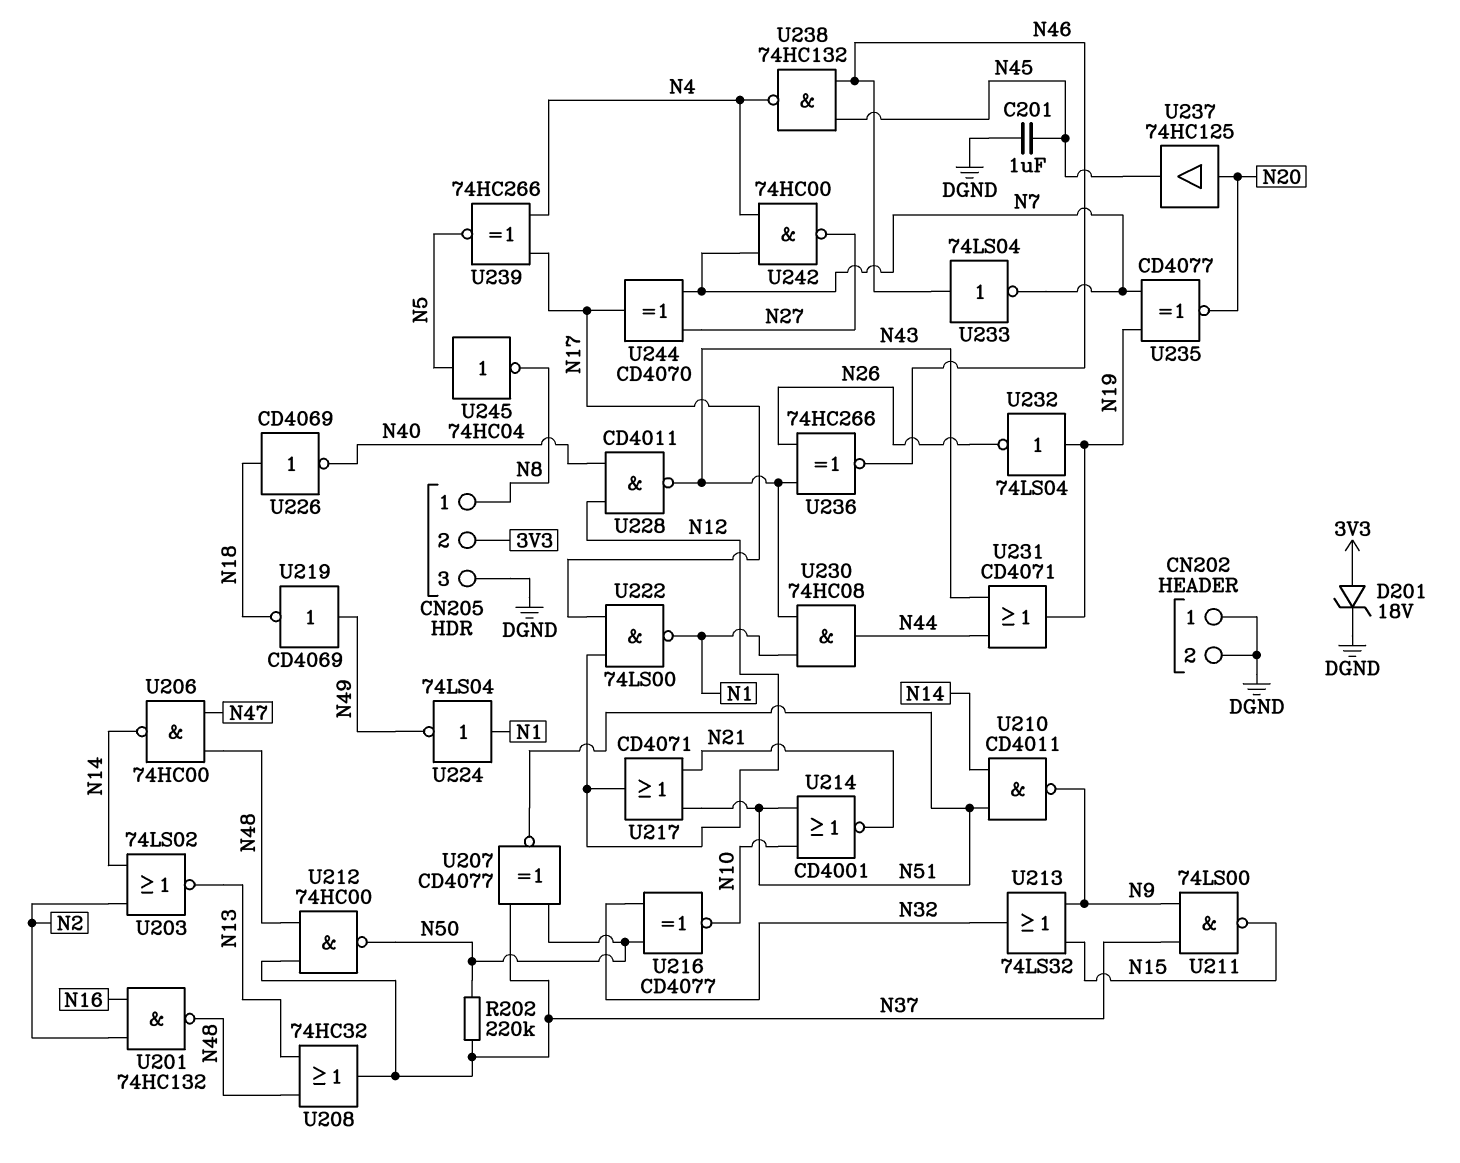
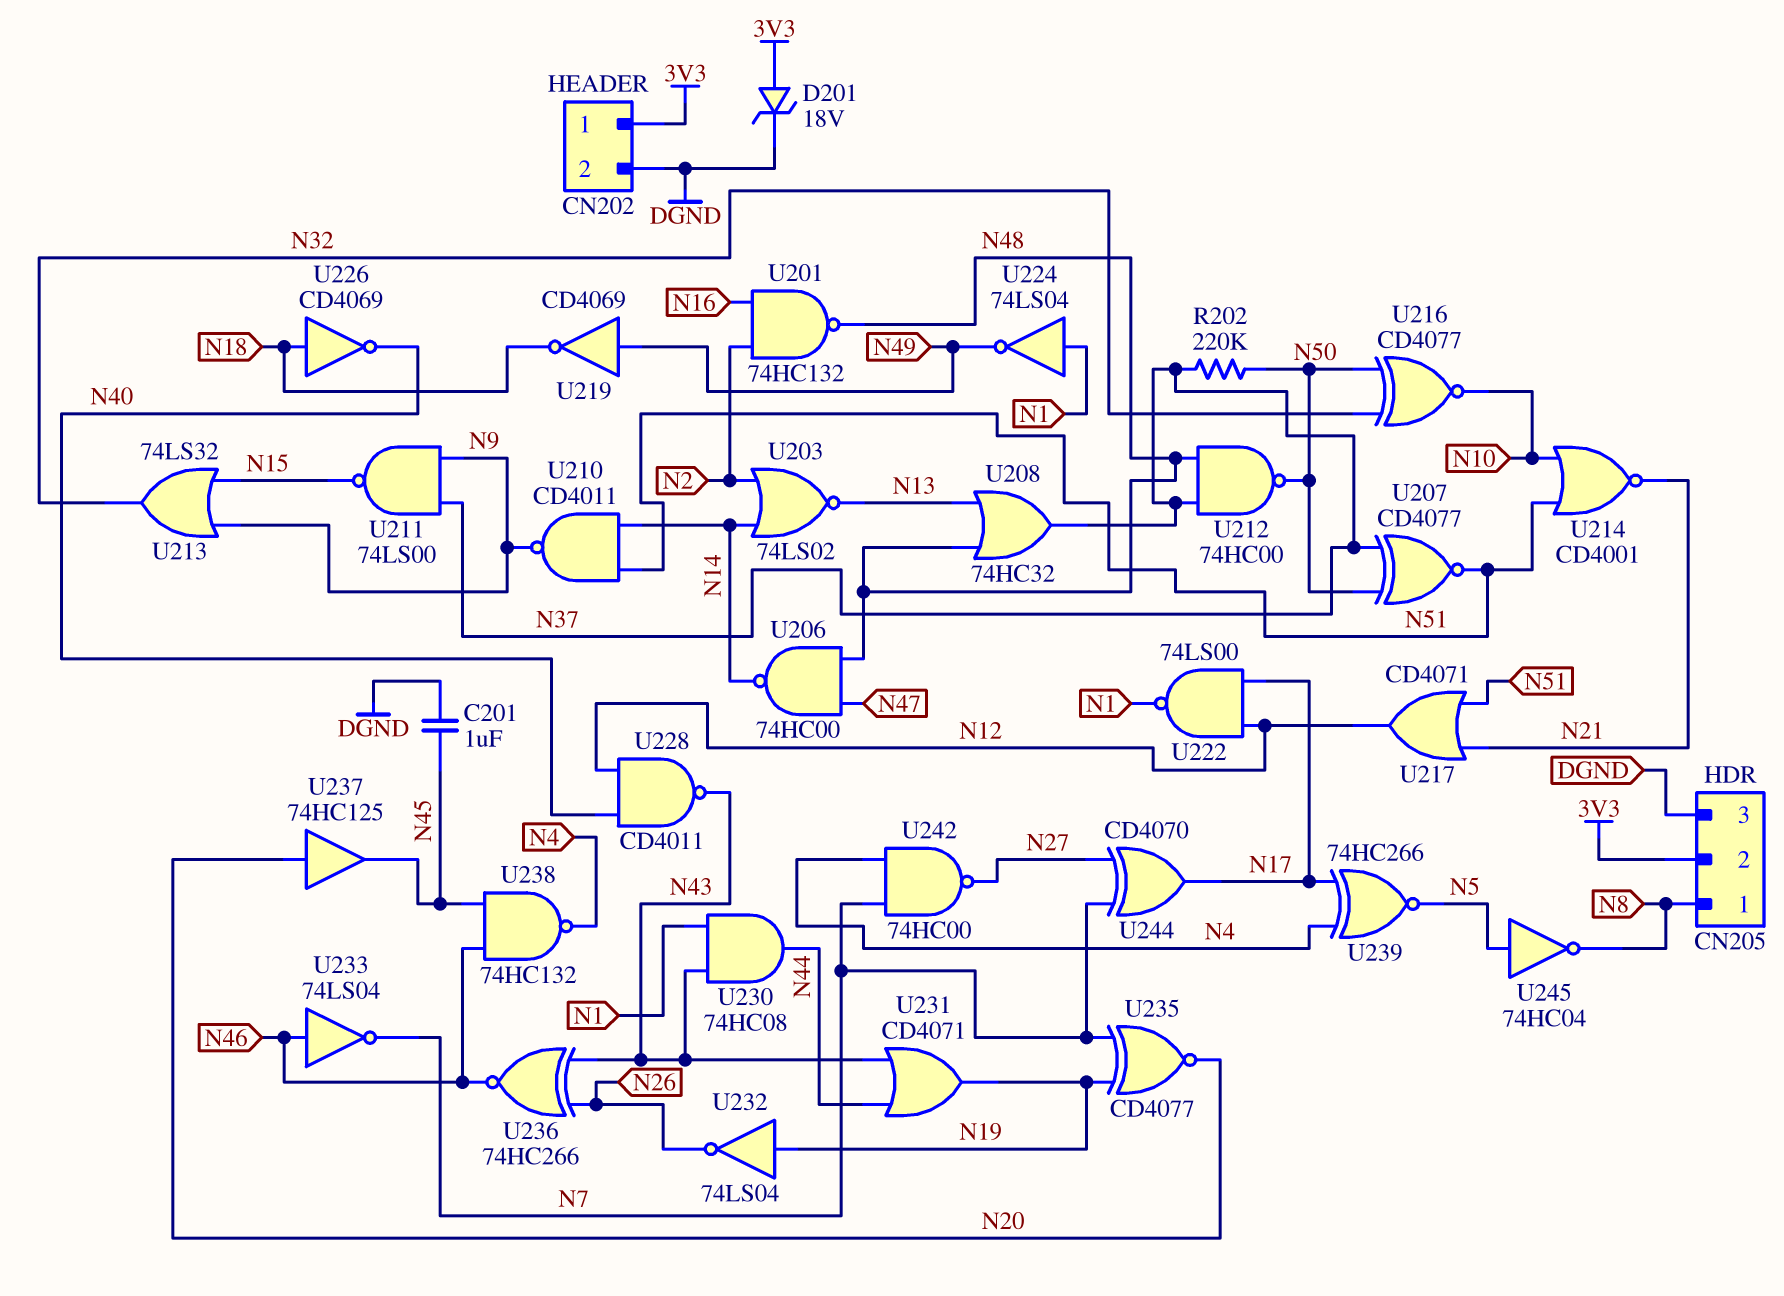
CN202 pin 1: DGND -> 3V3

